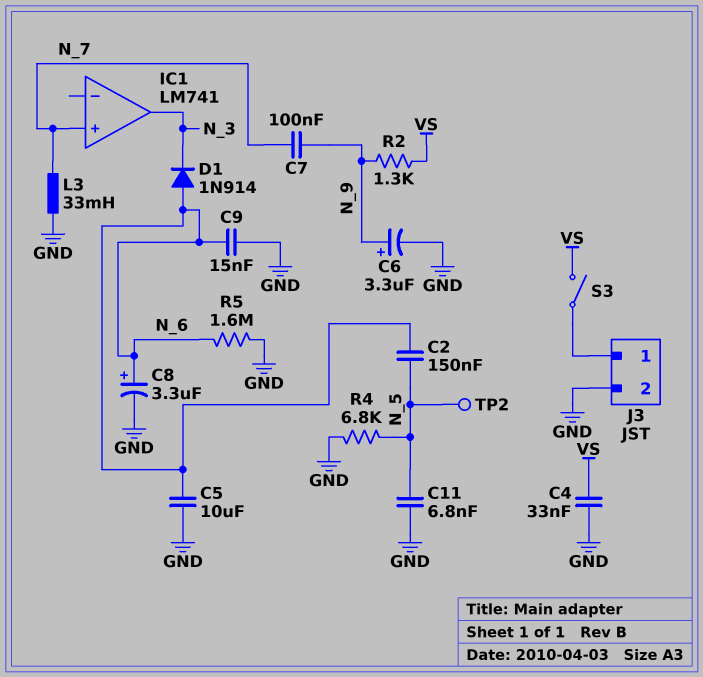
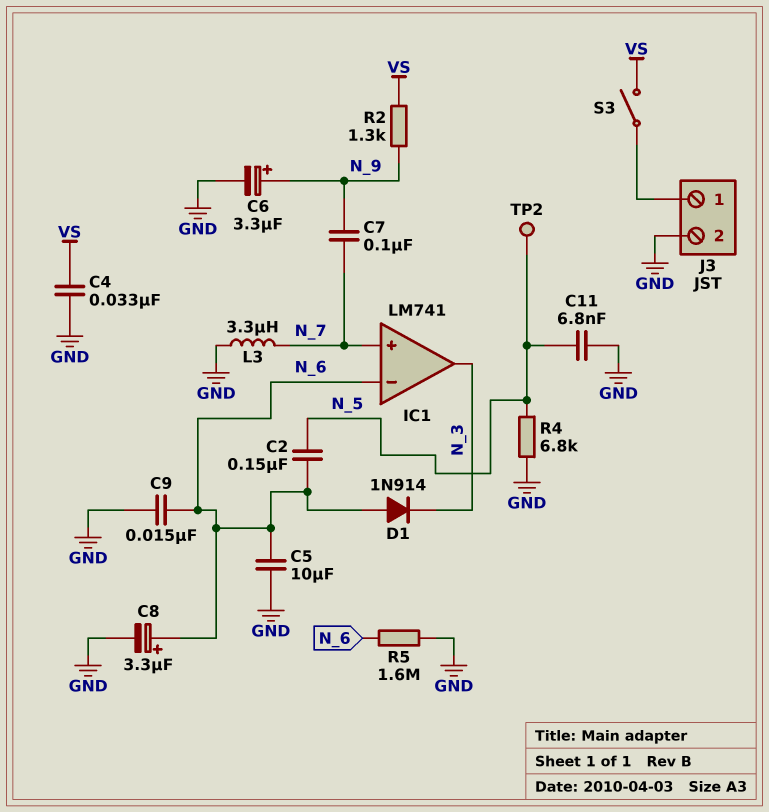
IC1 pin in-: none -> N_6
L3: 33mH (GND, N_7) -> 3.3uH (GND, N_7)

